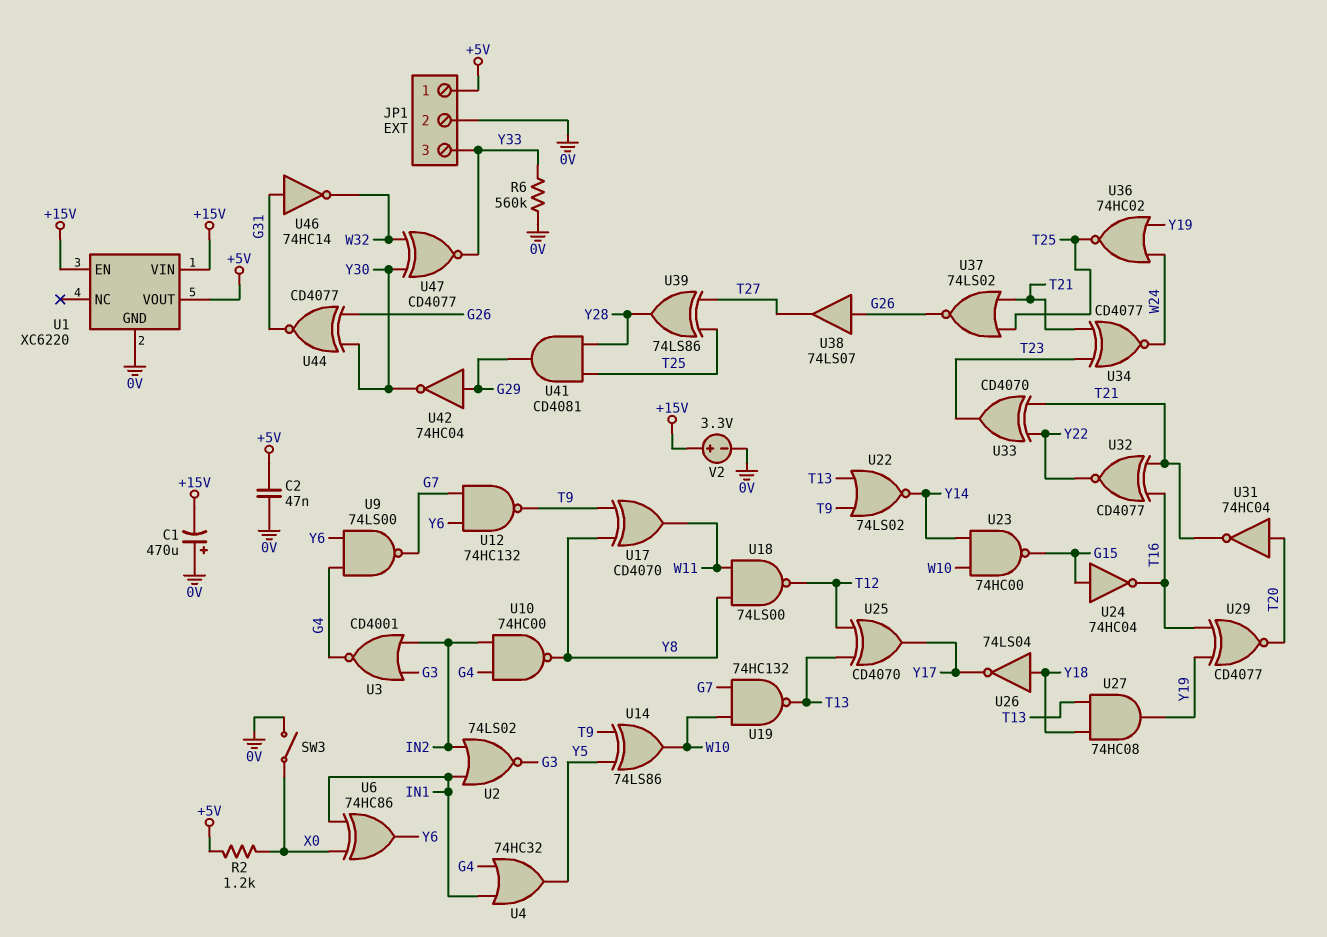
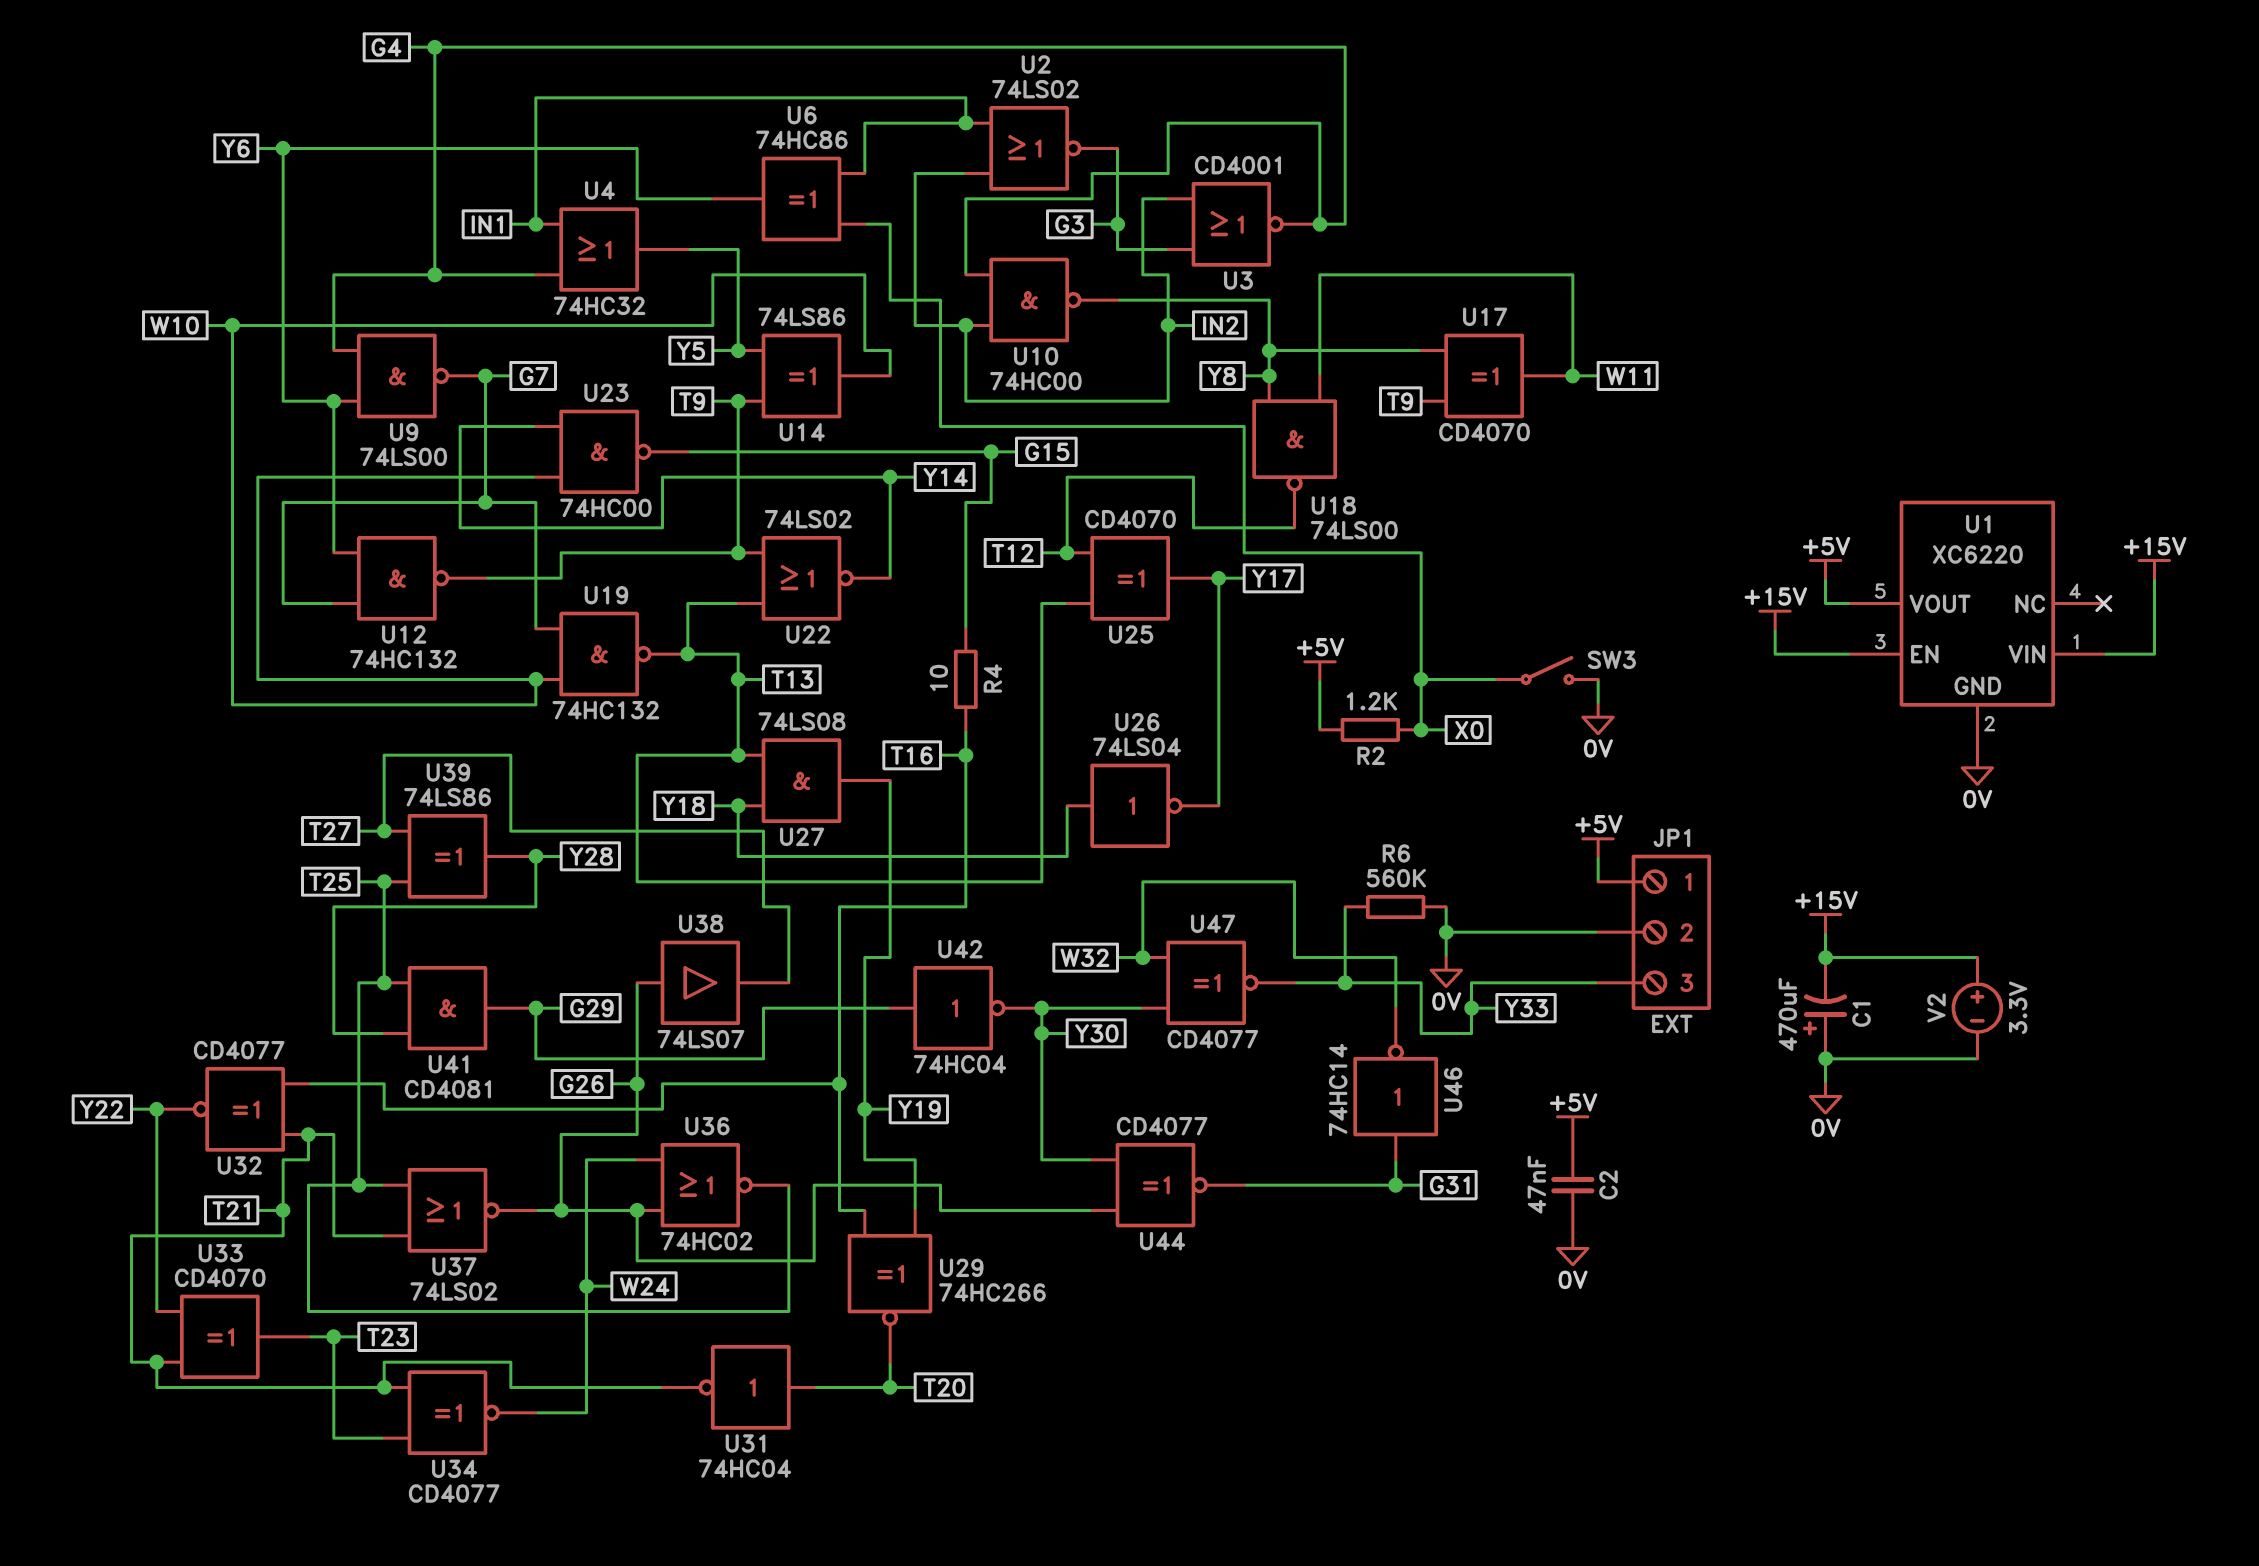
R4: none -> 10 (G15, T16)
U24: NOT 74HC04 (in G15, out T16) -> none
U27: AND 74HC08 (in T13, in Y18, out Y19) -> AND 74LS08 (in T13, in Y18, out Y19)
U29: XNOR CD4077 (in T16, in Y19, out T20) -> XNOR 74HC266 (in T16, in Y19, out T20)
U36: NOR 74HC02 (in W24, in Y19, out T25) -> NOR 74HC02 (in G26, in W24, out T25)

